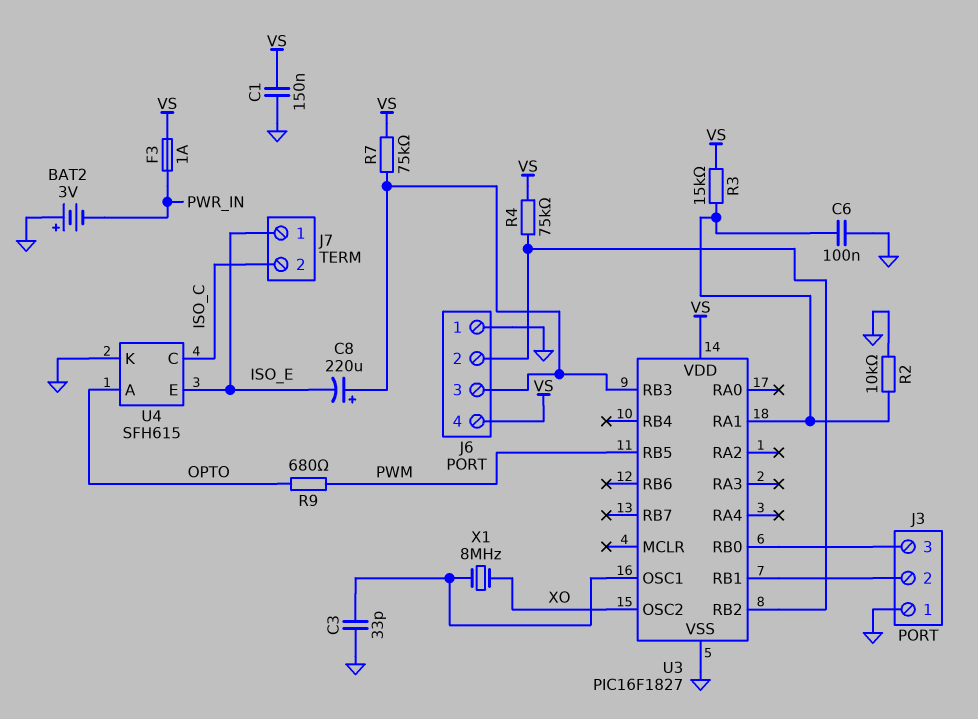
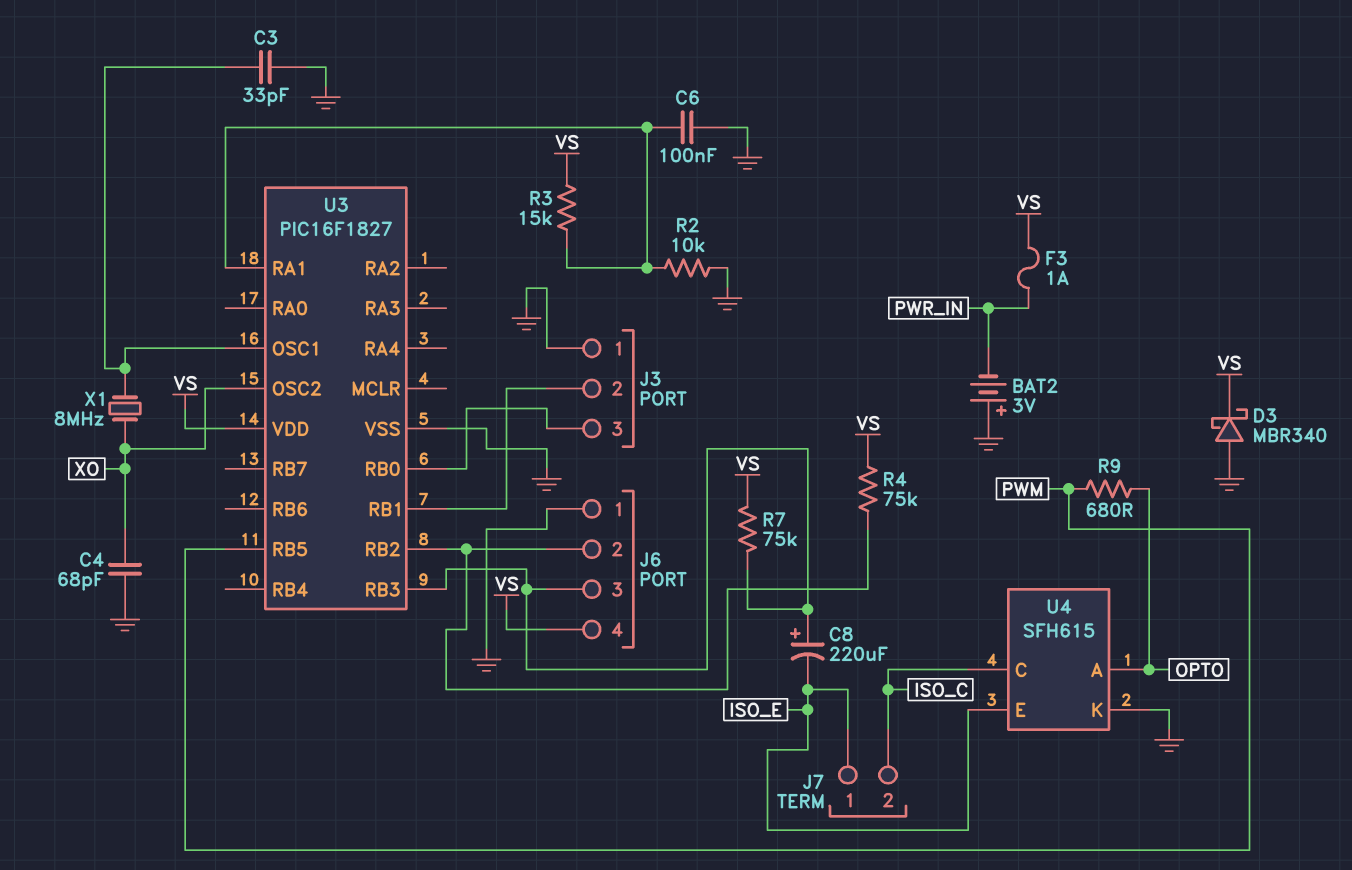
C1: 150nF (GND, VS) -> none
C4: none -> 68pF (GND, XO)
D3: none -> schottky MBR340 (A GND, K VS)

